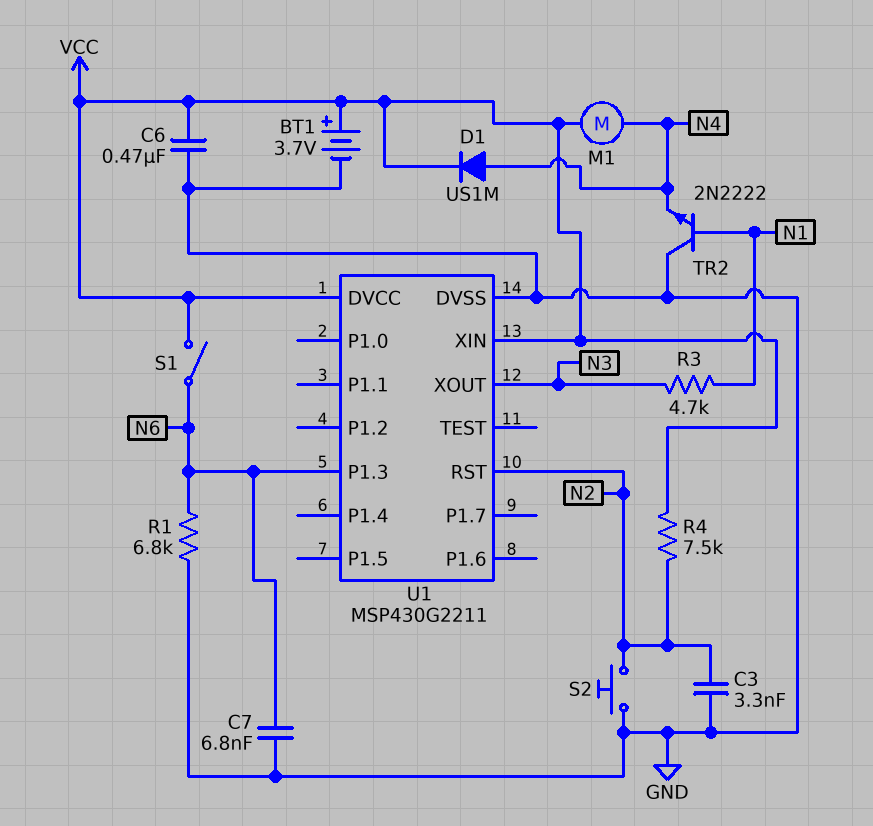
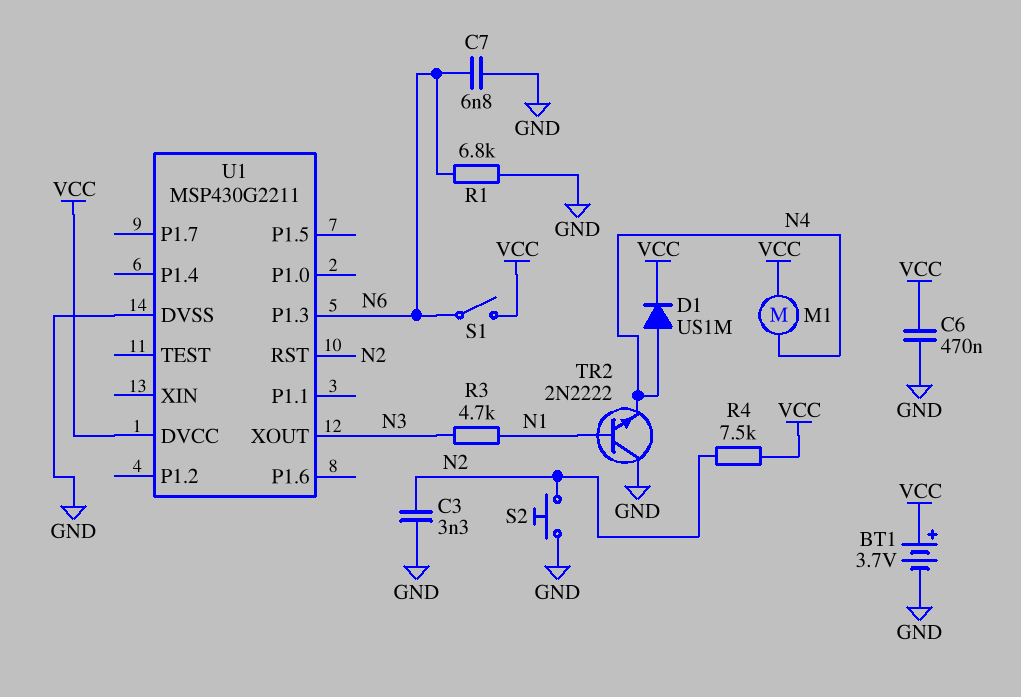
U1 pin XIN: VCC -> none

